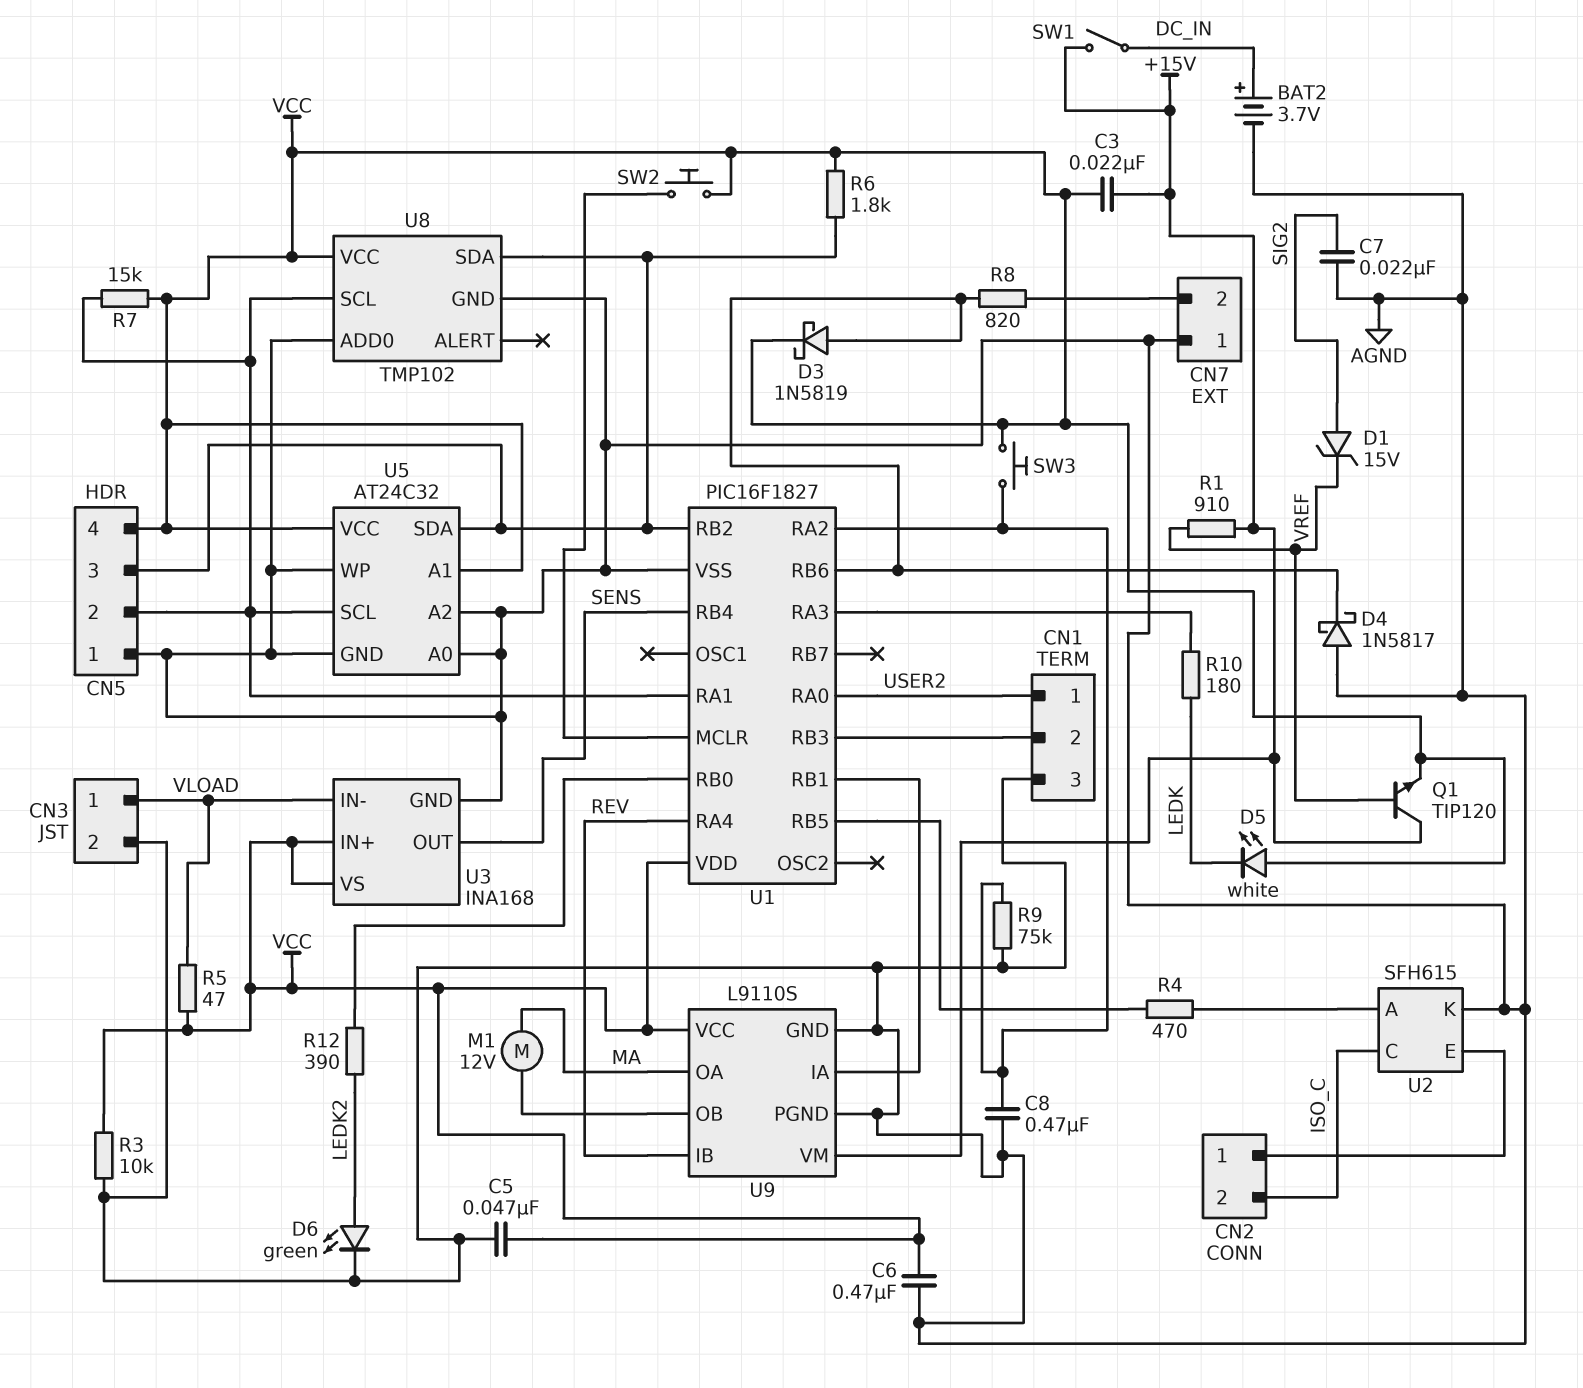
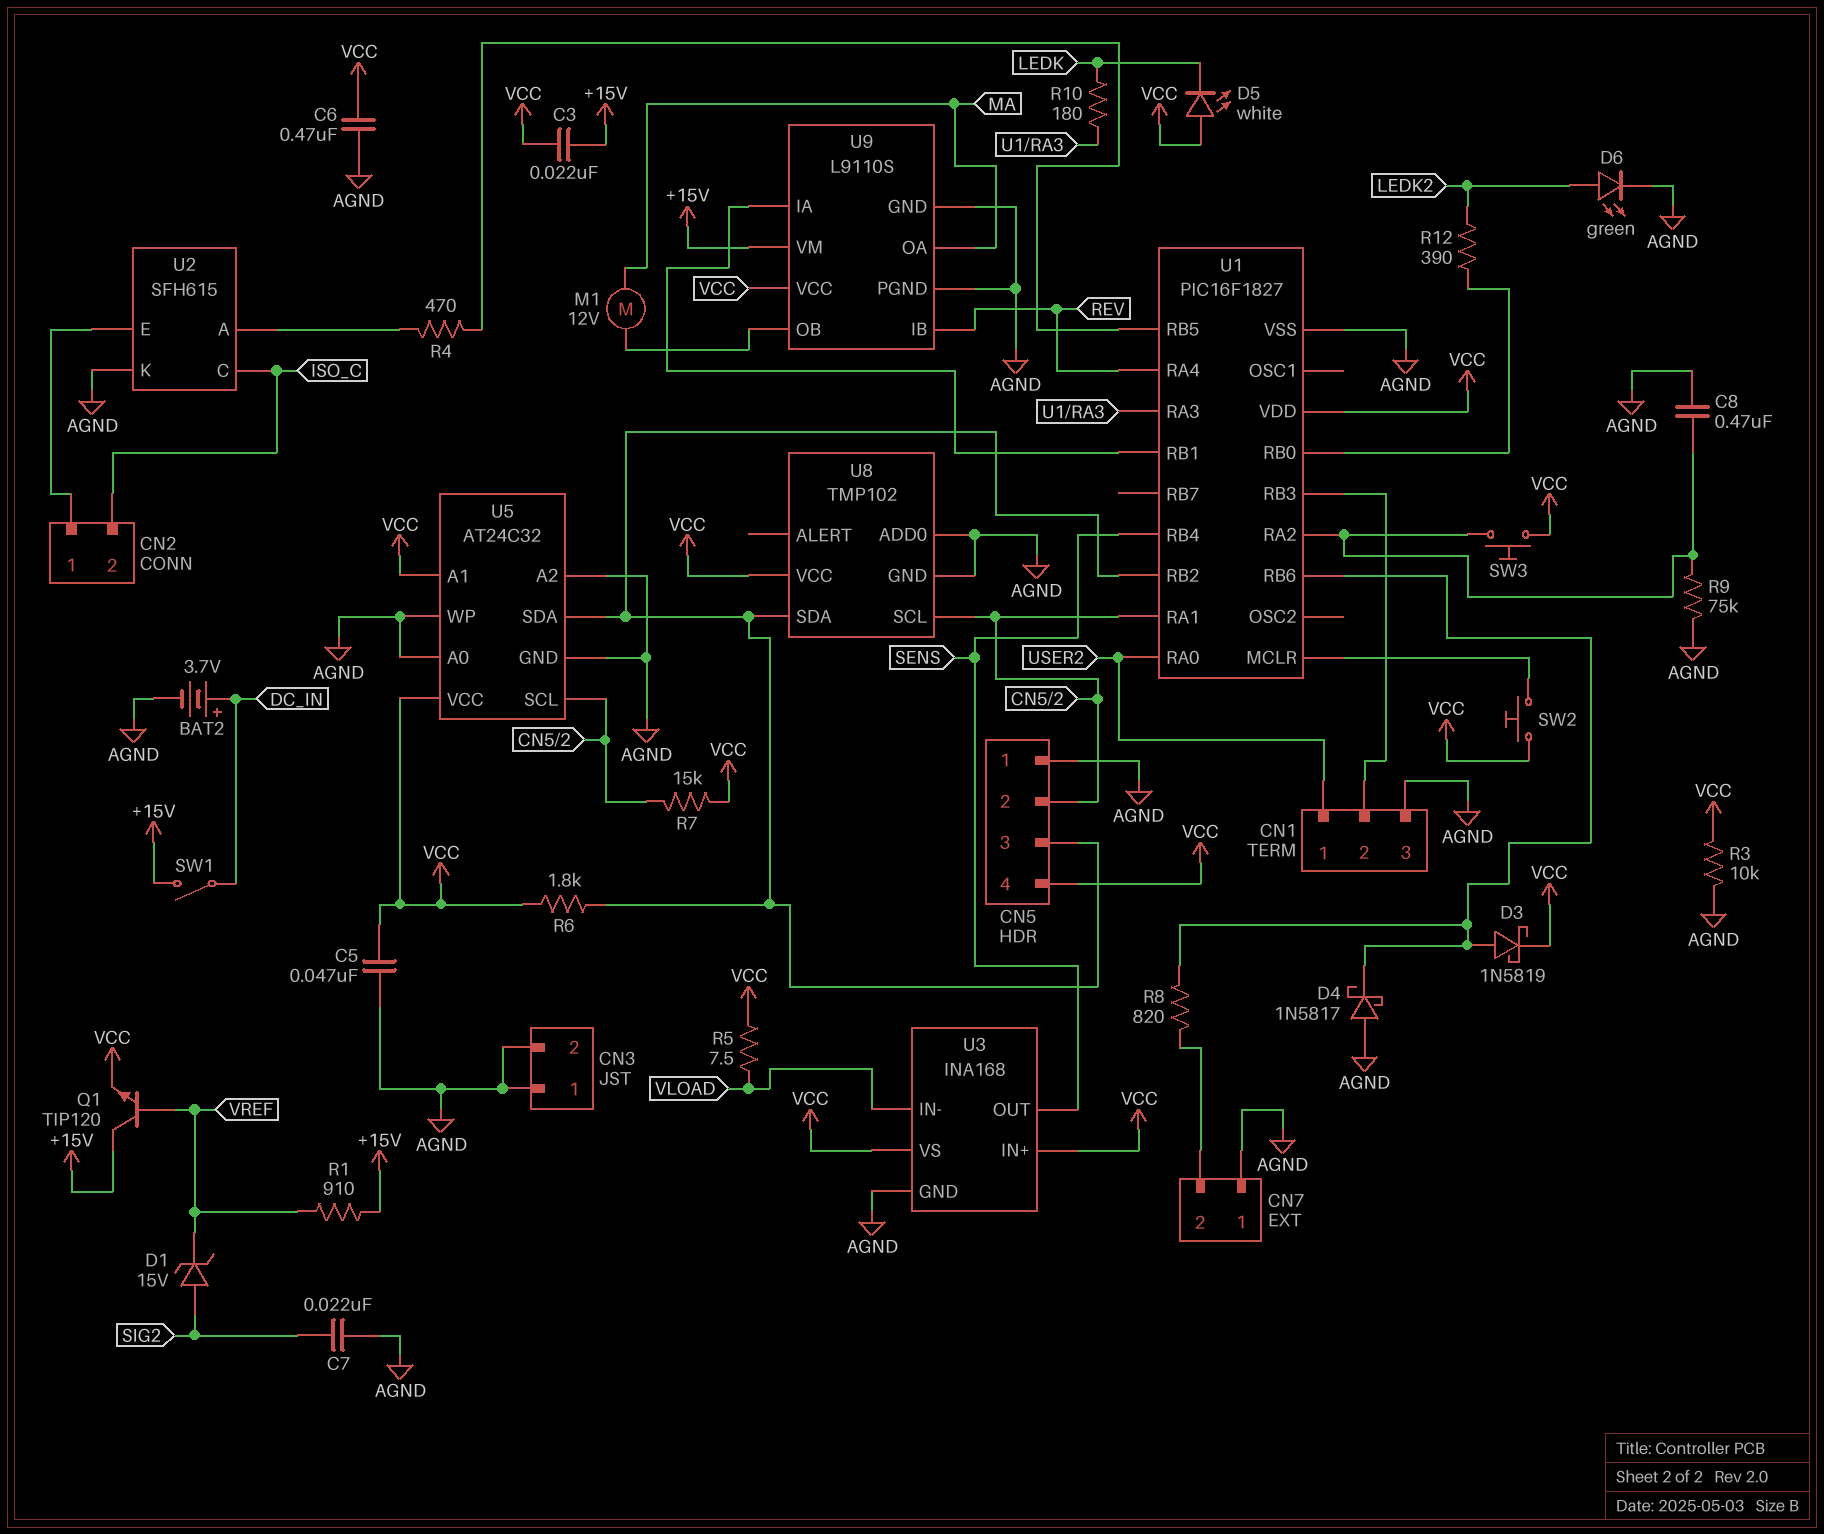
CN3 pin 1: VLOAD -> AGND
R5: 47 (VCC, VLOAD) -> 7.5 (VCC, VLOAD)

